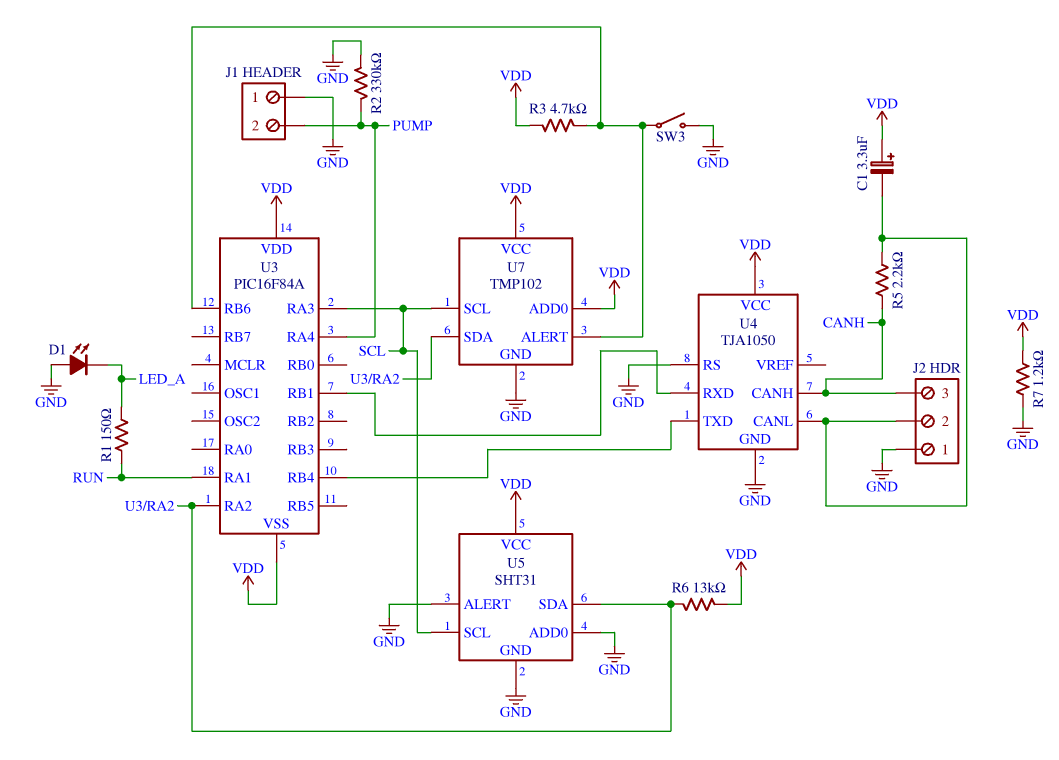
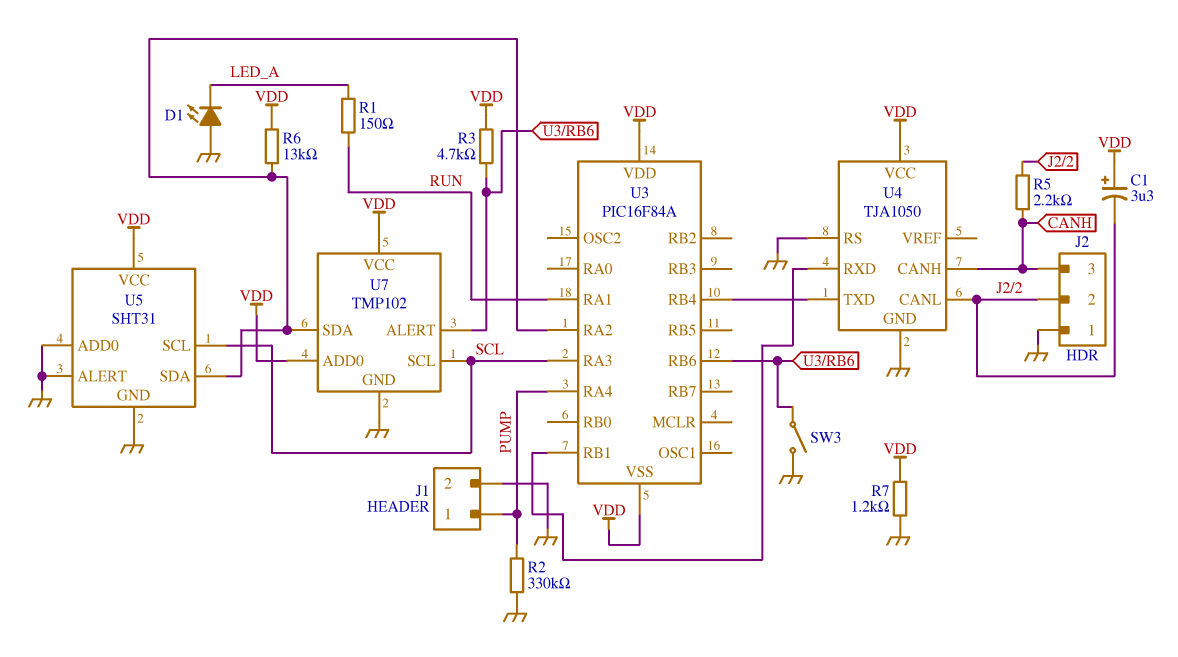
J1 pin 1: GND -> PUMP
J1 pin 2: PUMP -> GND

